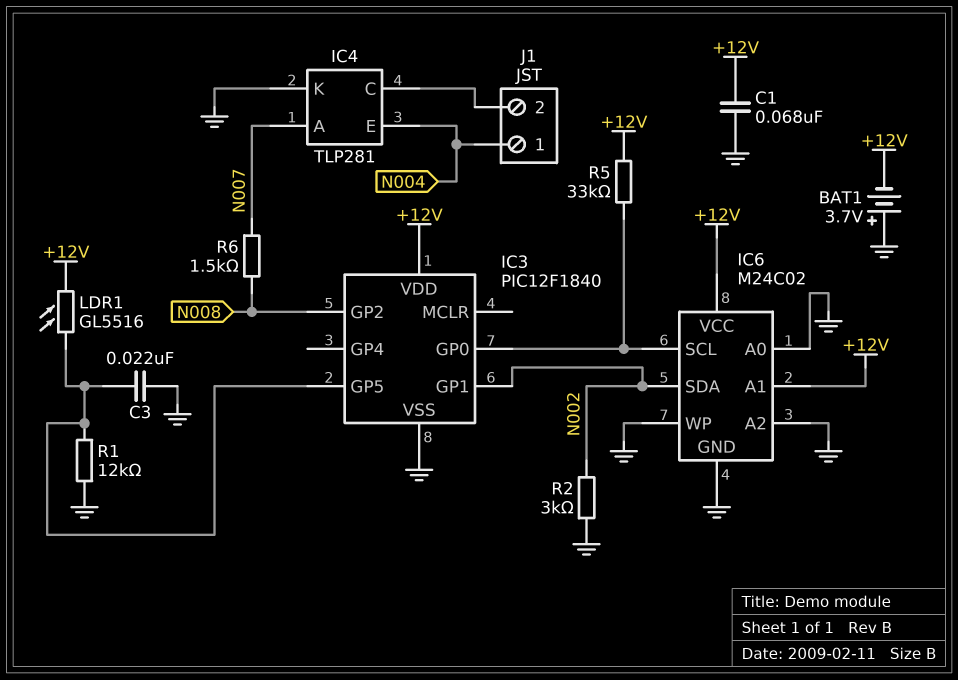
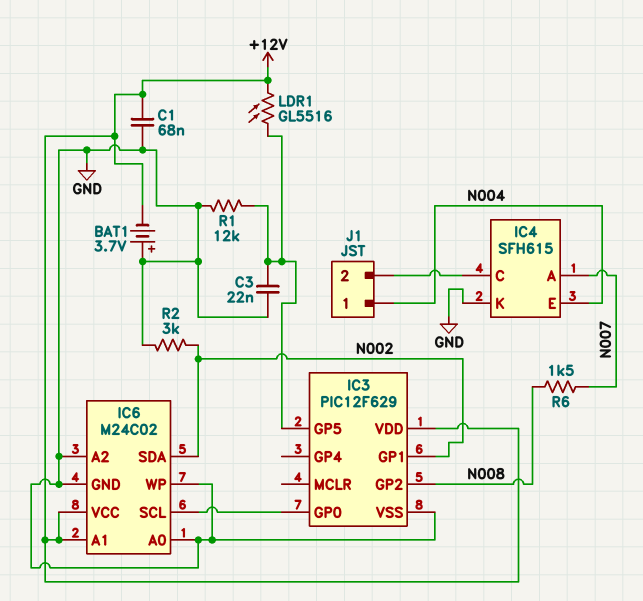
IC3: PIC12F1840 -> PIC12F629
IC4: TLP281 -> SFH615
R5: 33k (+12V, IC3/GP0) -> none

